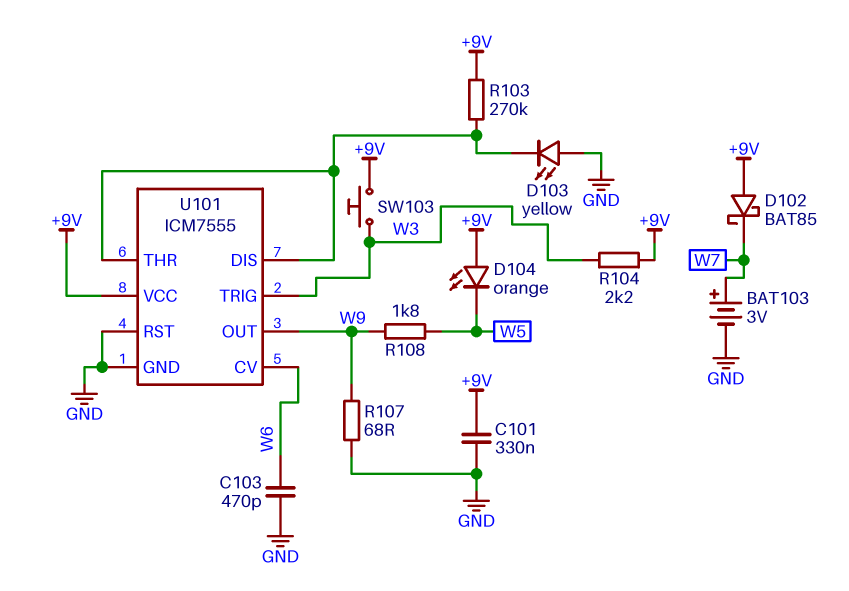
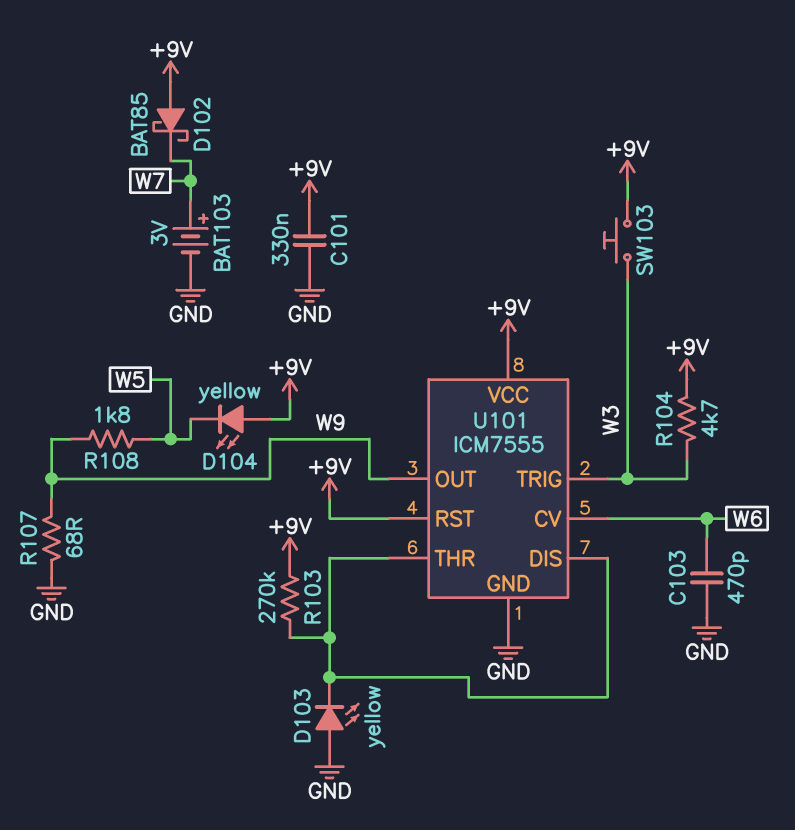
D104: LED orange (A +9V, K W5) -> LED yellow (A +9V, K W5)
R104: 2.2k (+9V, W3) -> 4.7k (+9V, W3)
U101 pin RST: GND -> +9V

